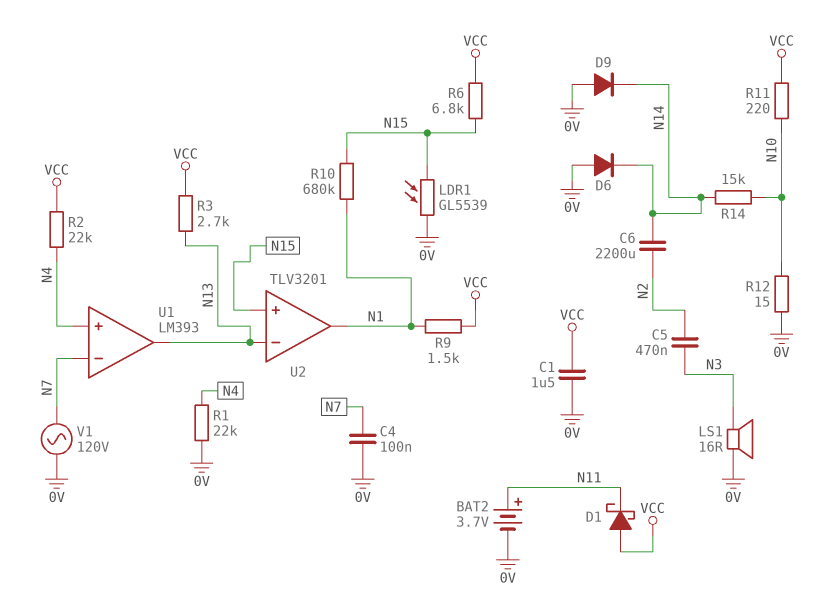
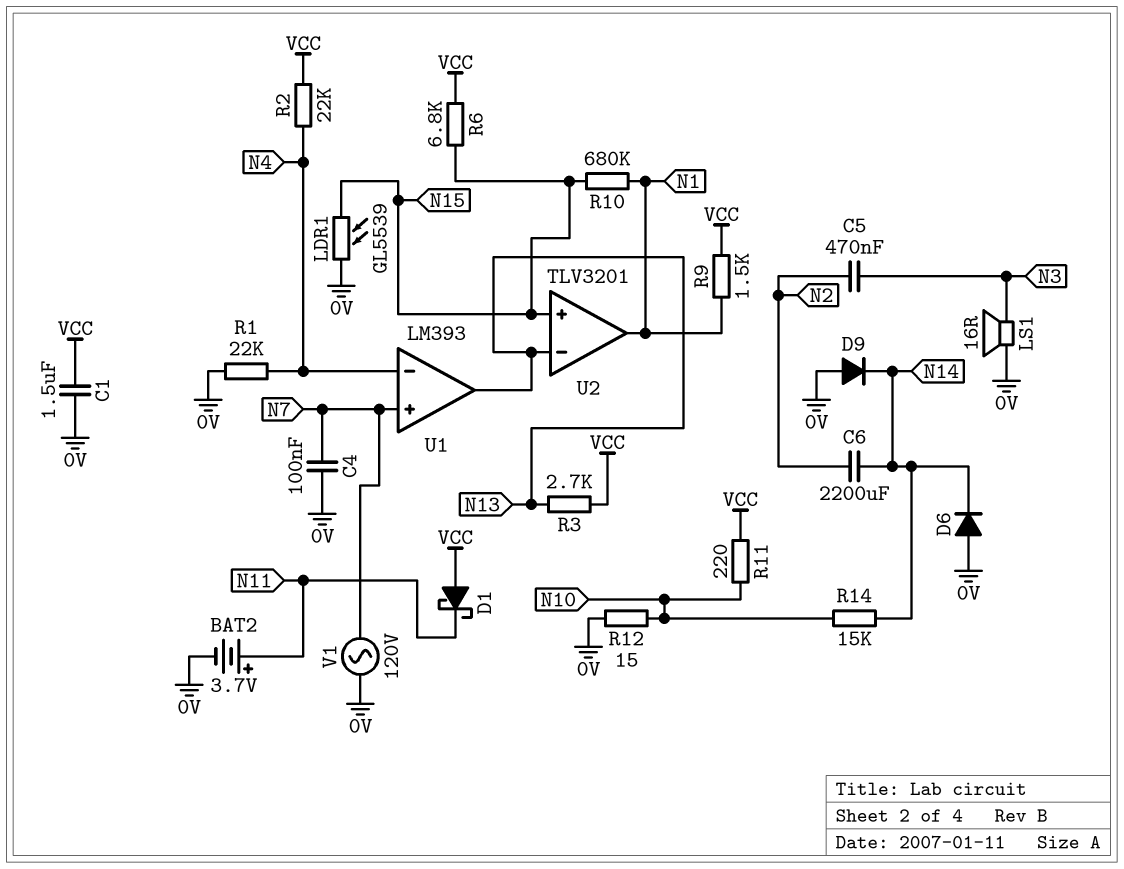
U1 pin in+: N4 -> N7
U1 pin in-: N7 -> N4

